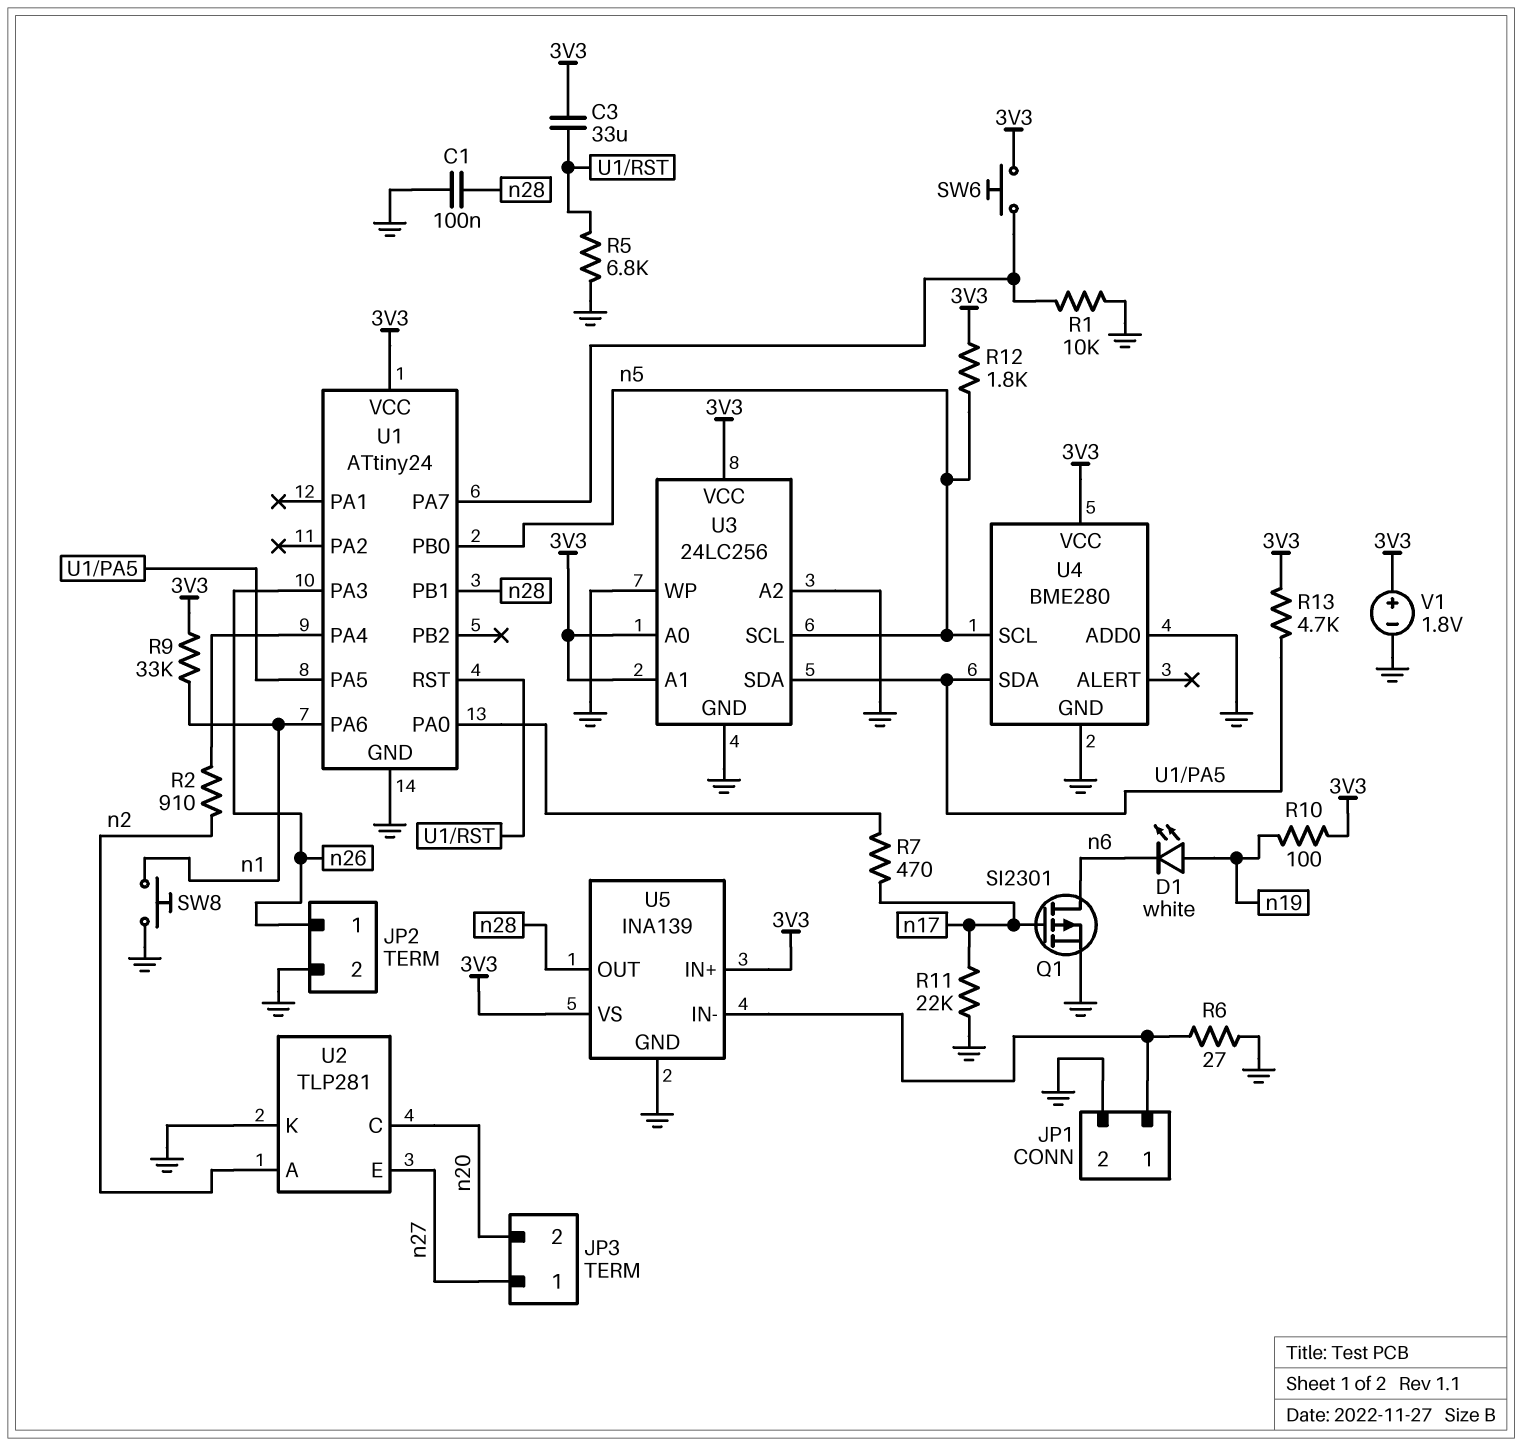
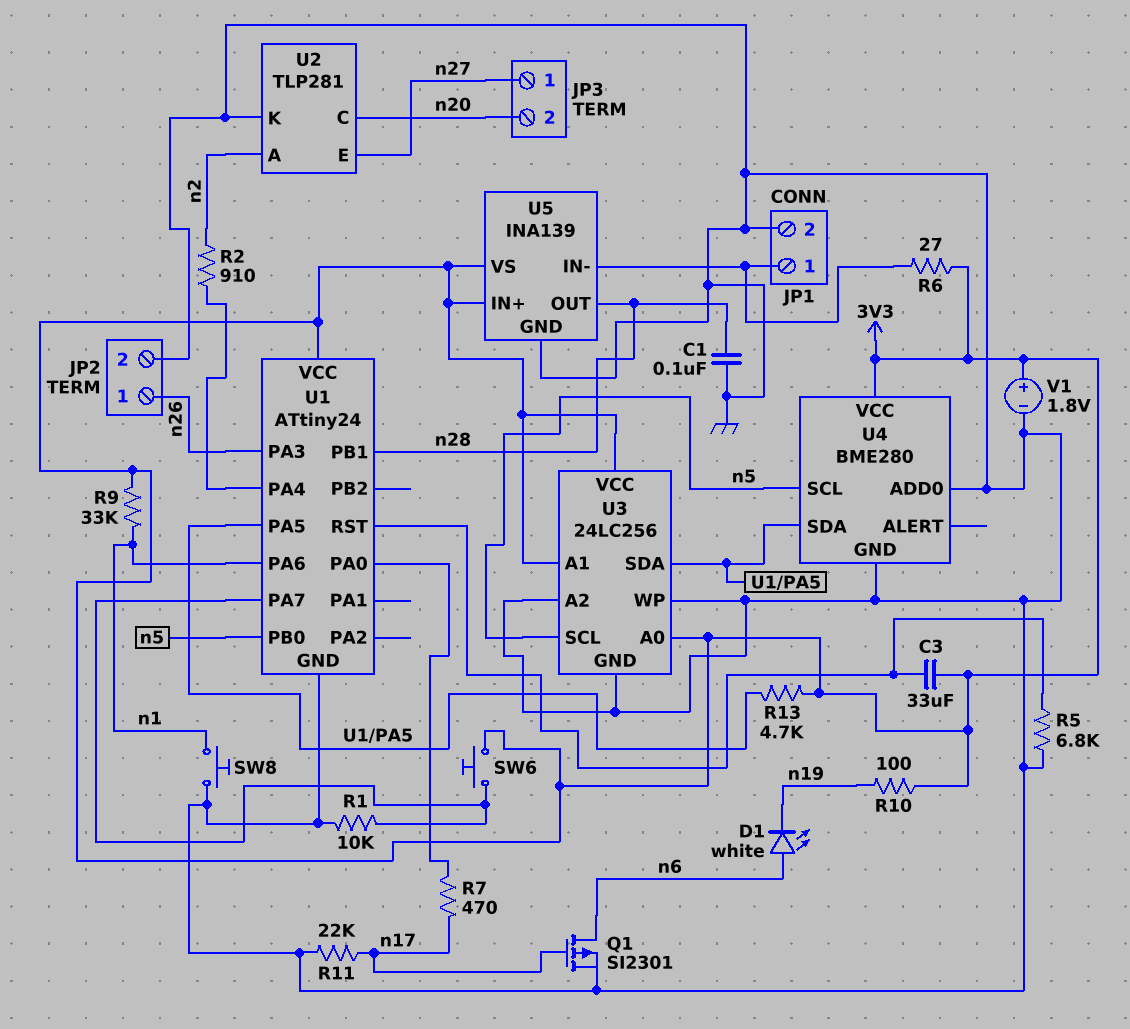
D1: LED white (A n19, K n6) -> LED white (A n6, K n19)
R6: 27 (GND, JP1/1) -> 27 (3V3, JP1/1)
R12: 1.8k (3V3, n5) -> none

